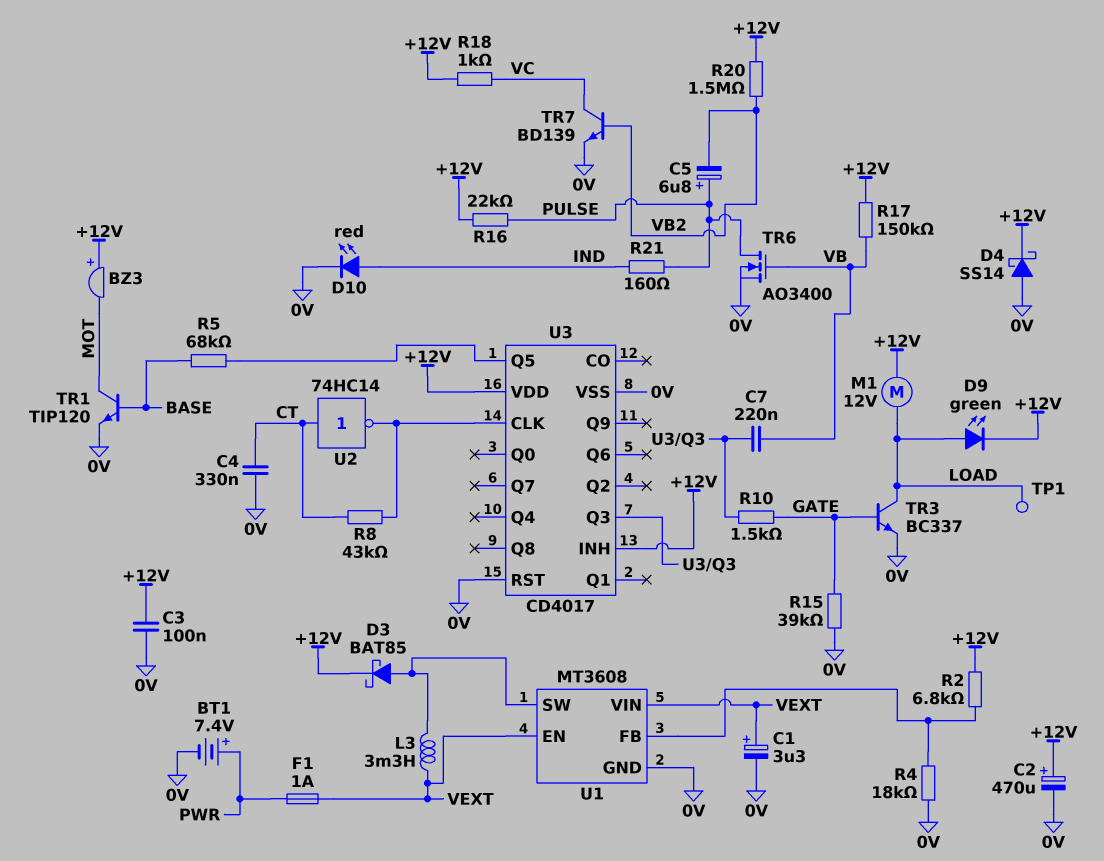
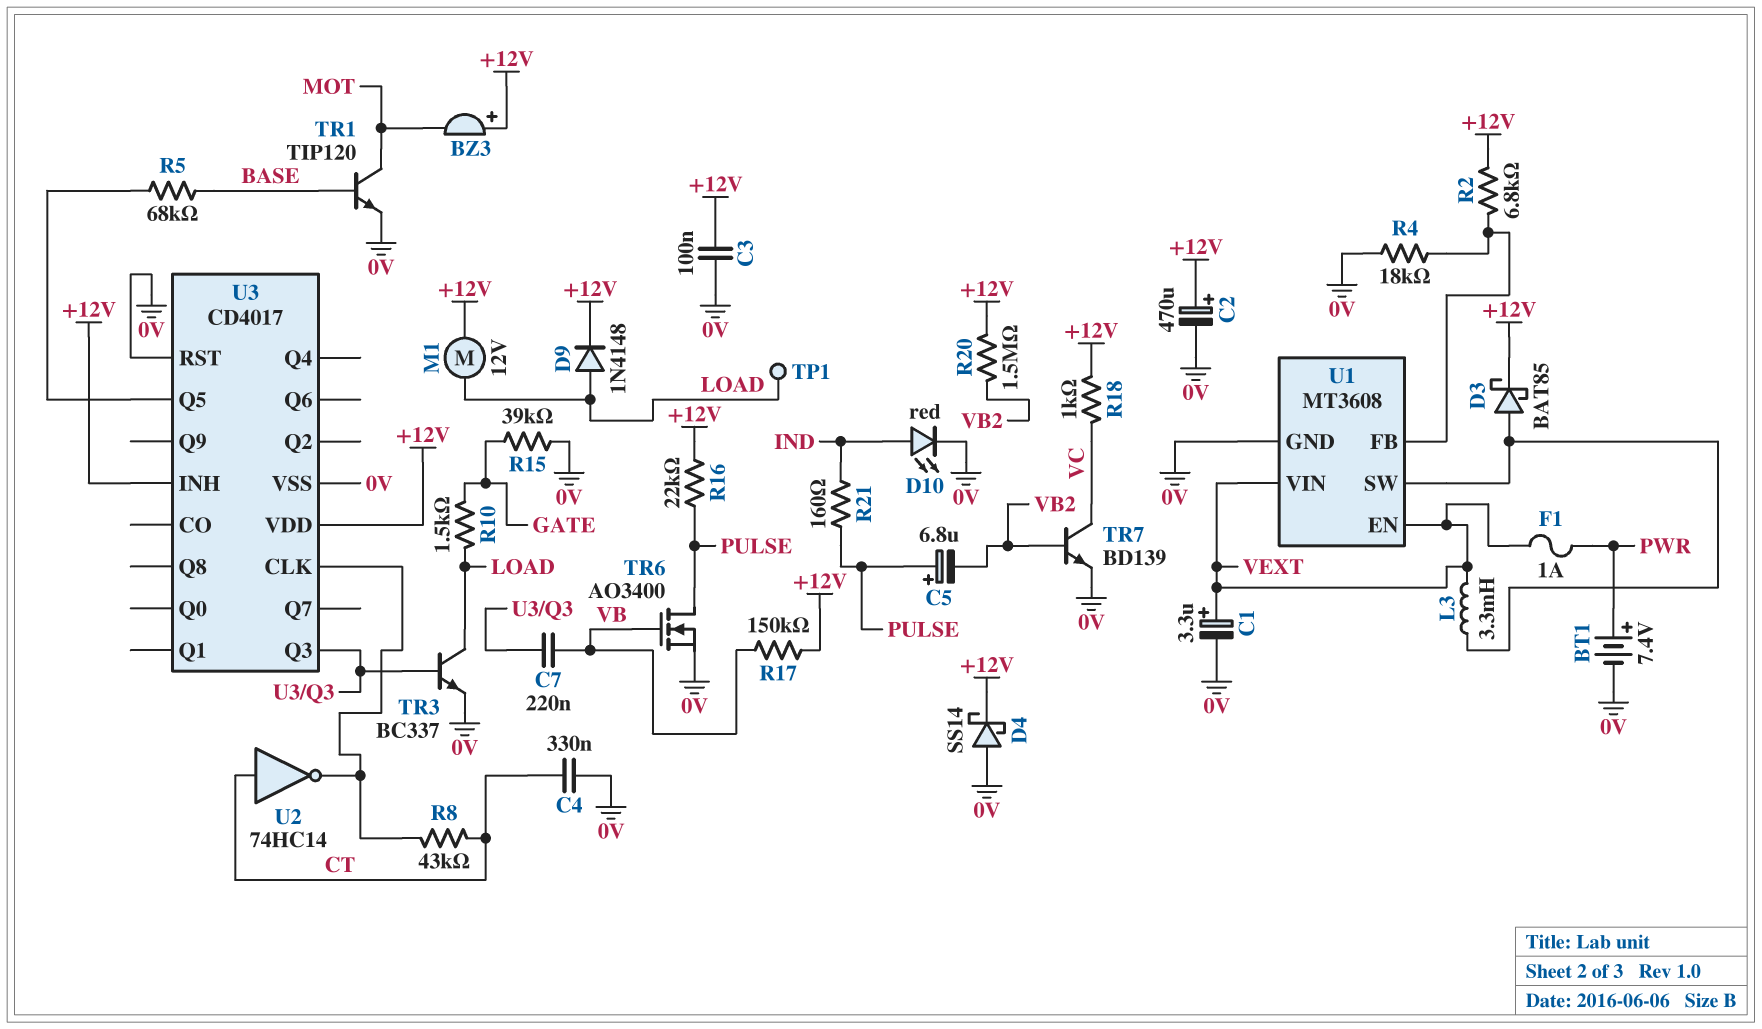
D9: LED green (A LOAD, K +12V) -> diode 1N4148 (A LOAD, K +12V)
R10: 1.5k (GATE, U3/Q3) -> 1.5k (GATE, LOAD)
TR3: NPN BC337 (B GATE, C LOAD, E 0V) -> NPN BC337 (B U3/Q3, C LOAD, E 0V)

